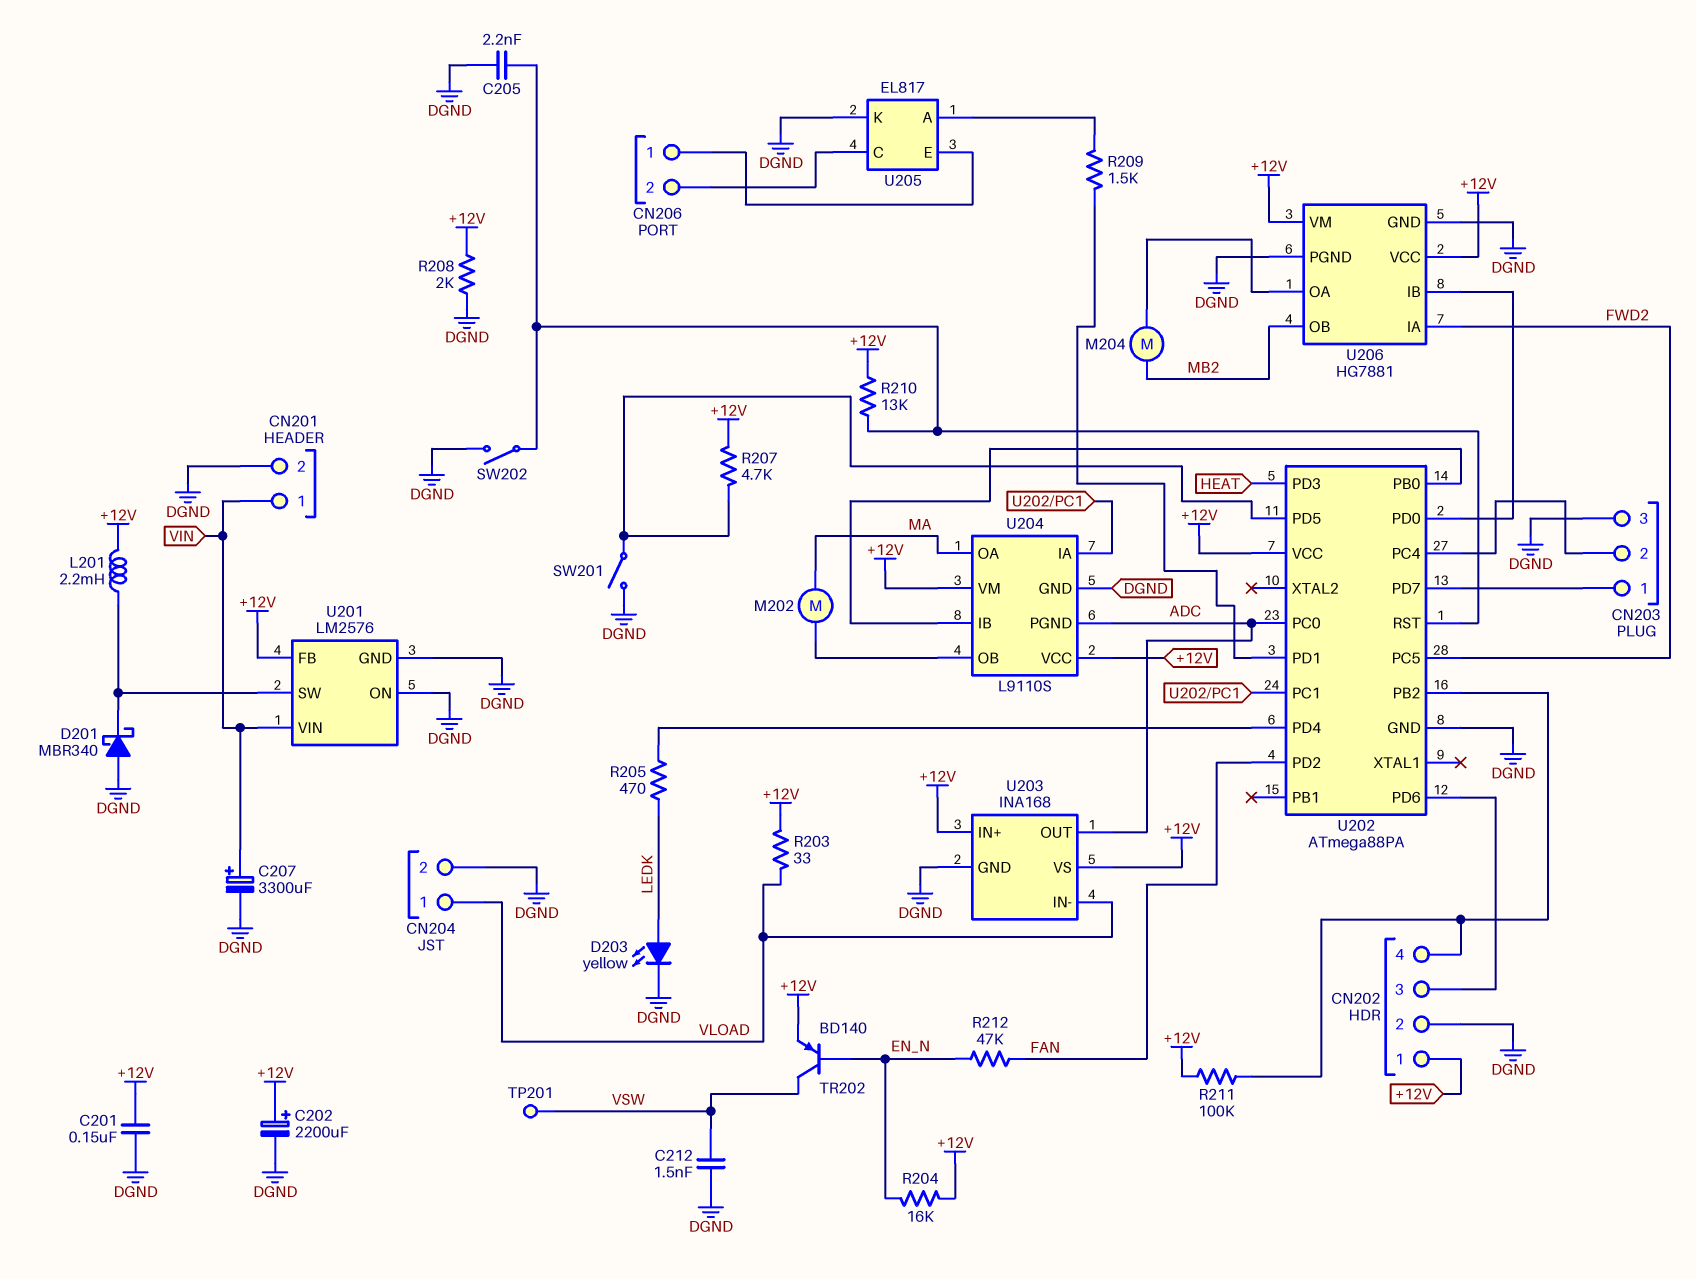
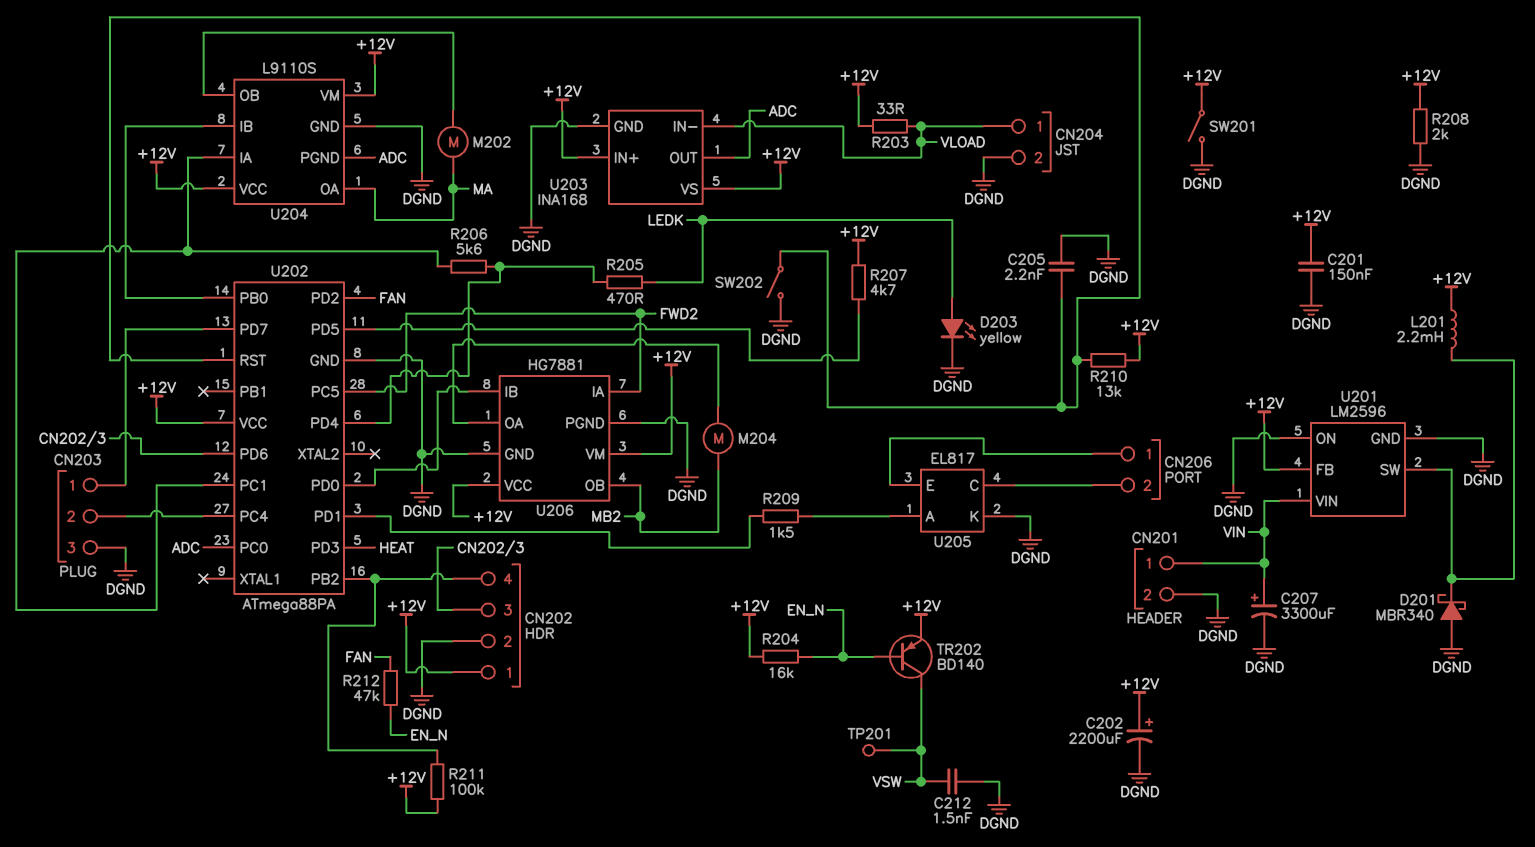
R206: none -> 5.6k (U202/PC1, U202/PD4)
SW201: switch (DGND, U202/PD5) -> switch (+12V, DGND)
U201: LM2576 -> LM2596

